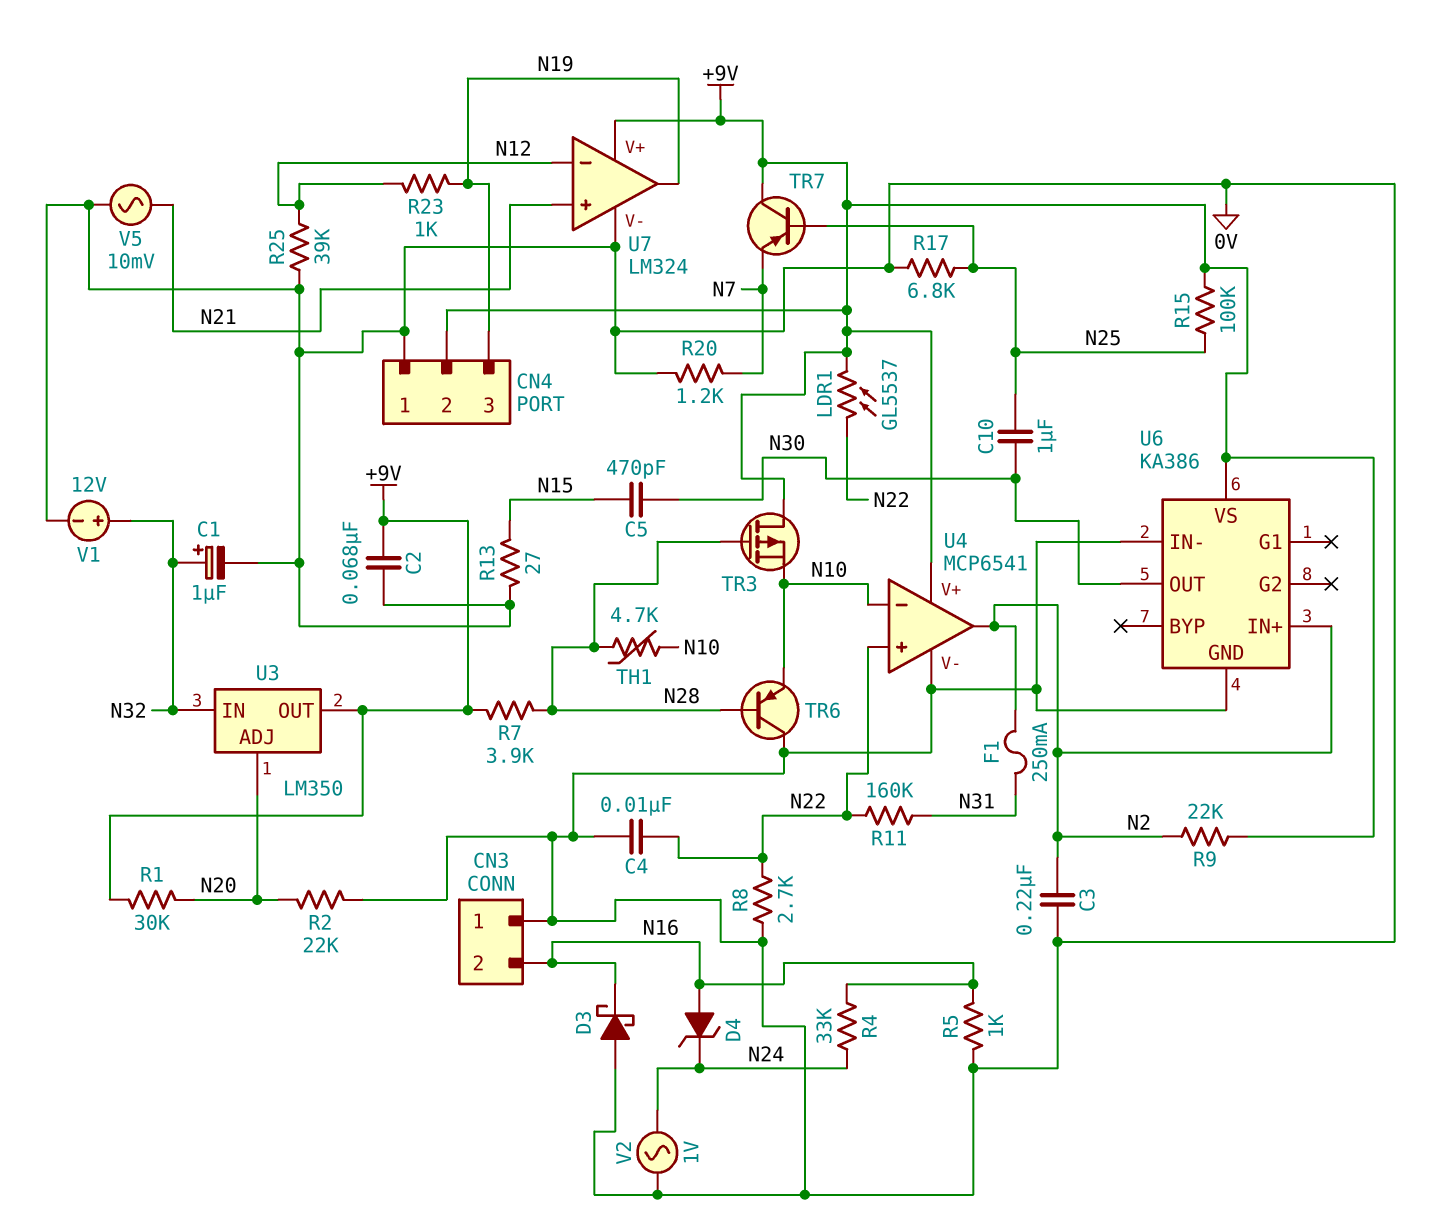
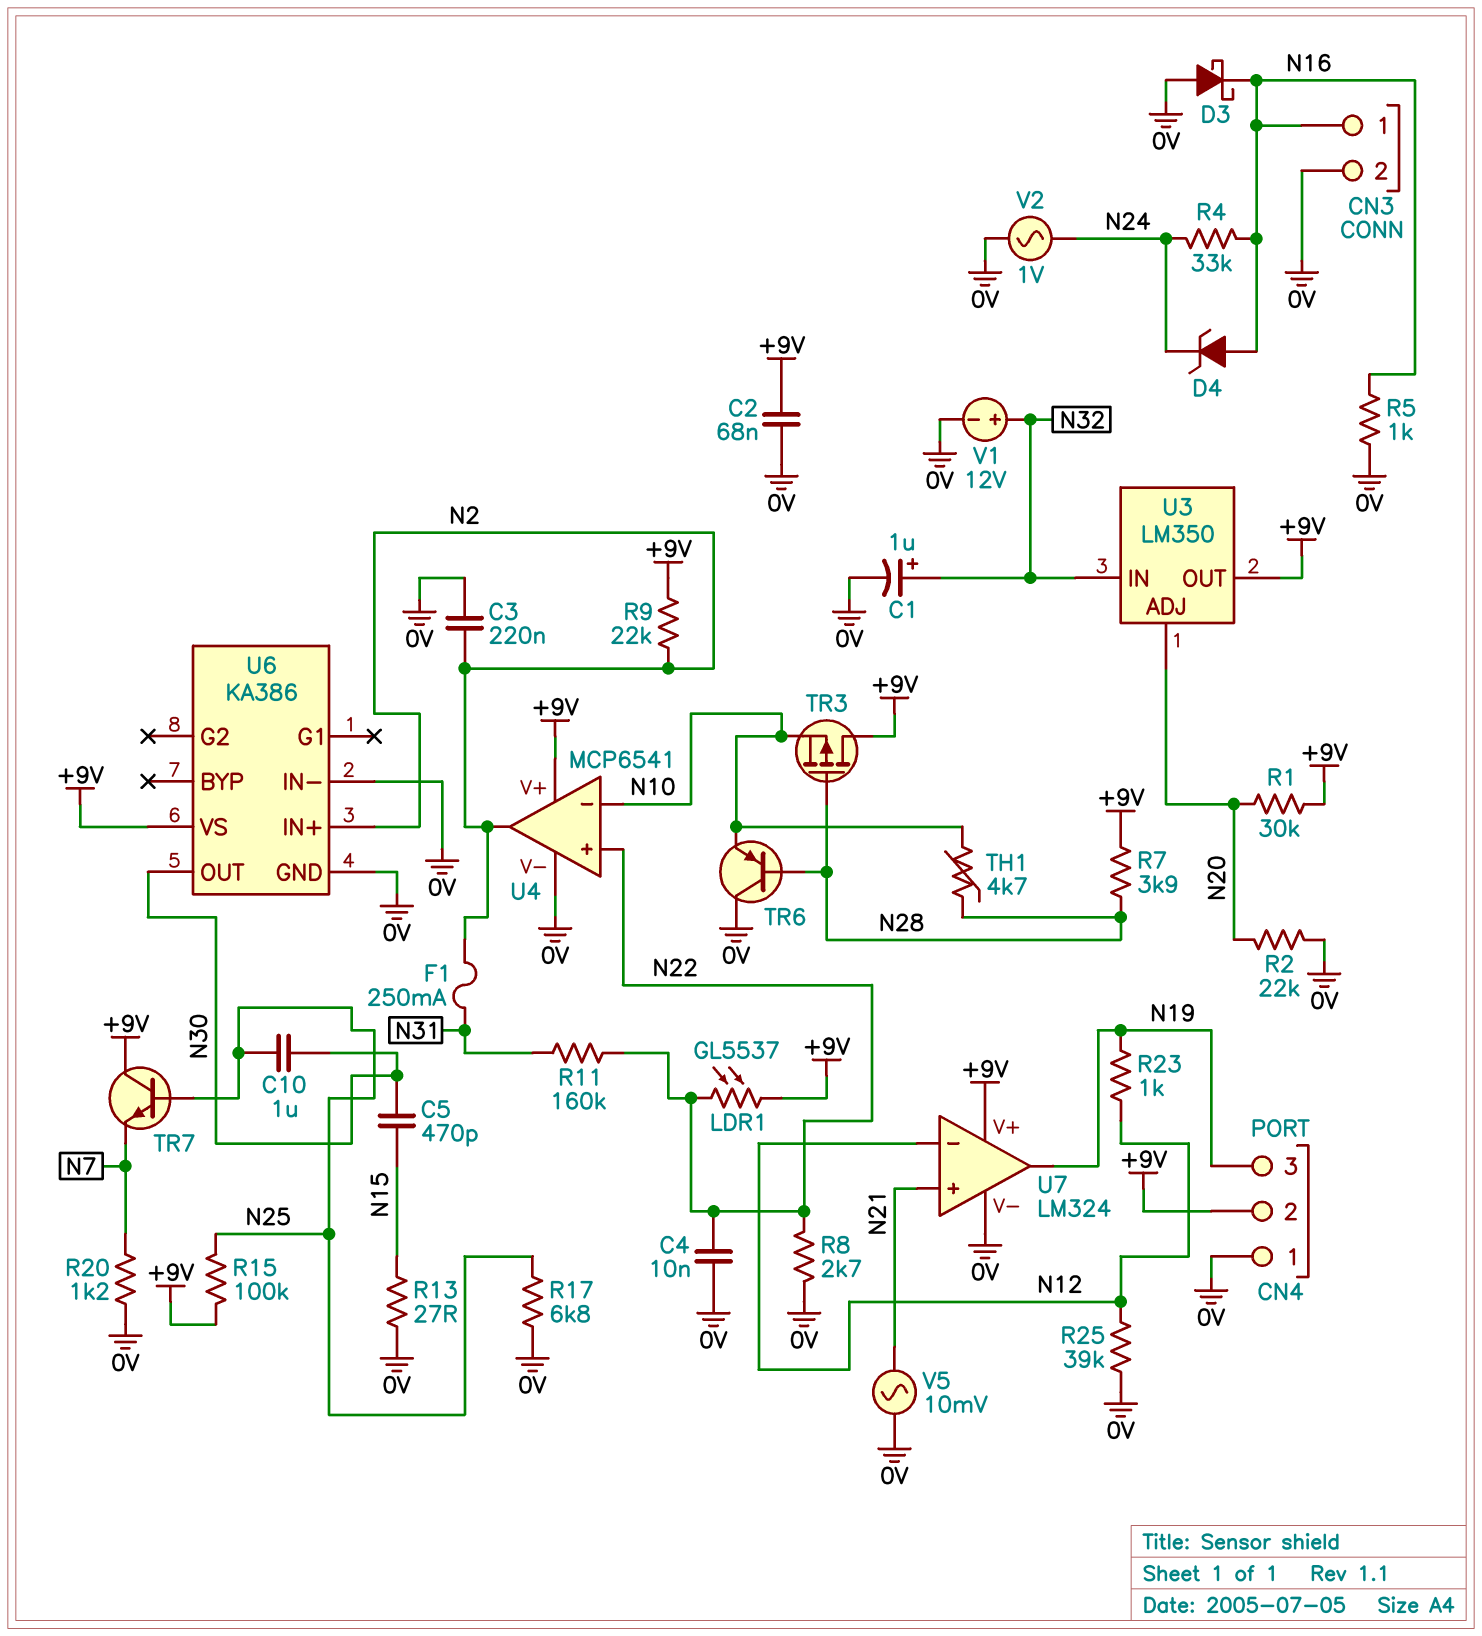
CN3 pin 1: 0V -> N16
CN3 pin 2: N16 -> 0V
TR7: PNP (B N25, C +9V, E N7) -> NPN (B N25, C +9V, E N7)

